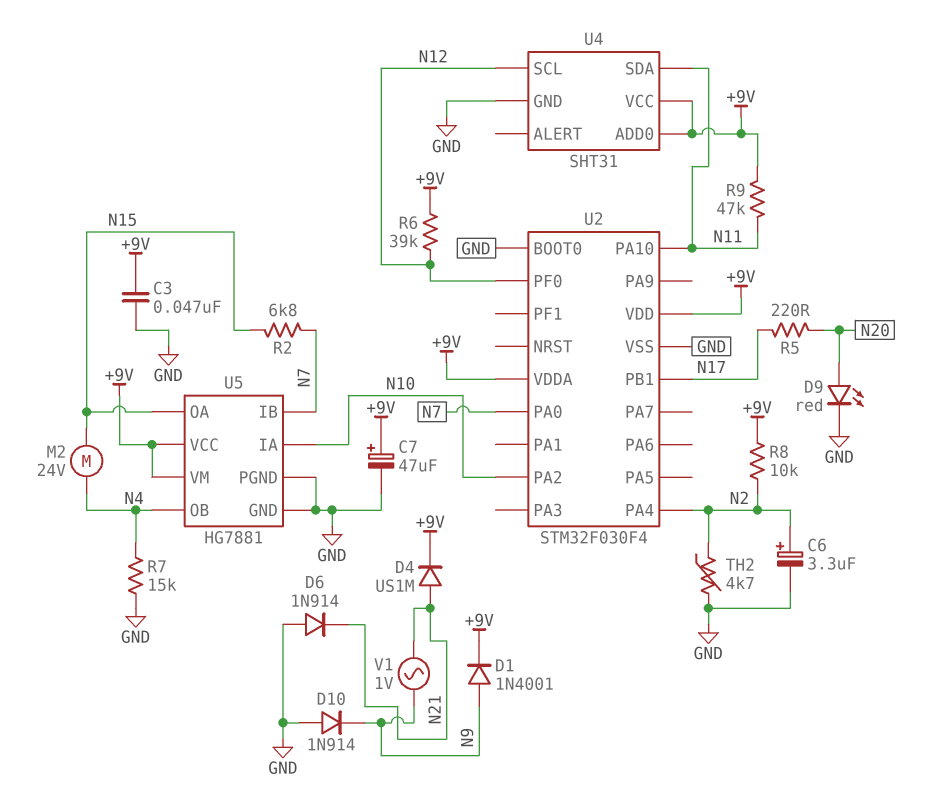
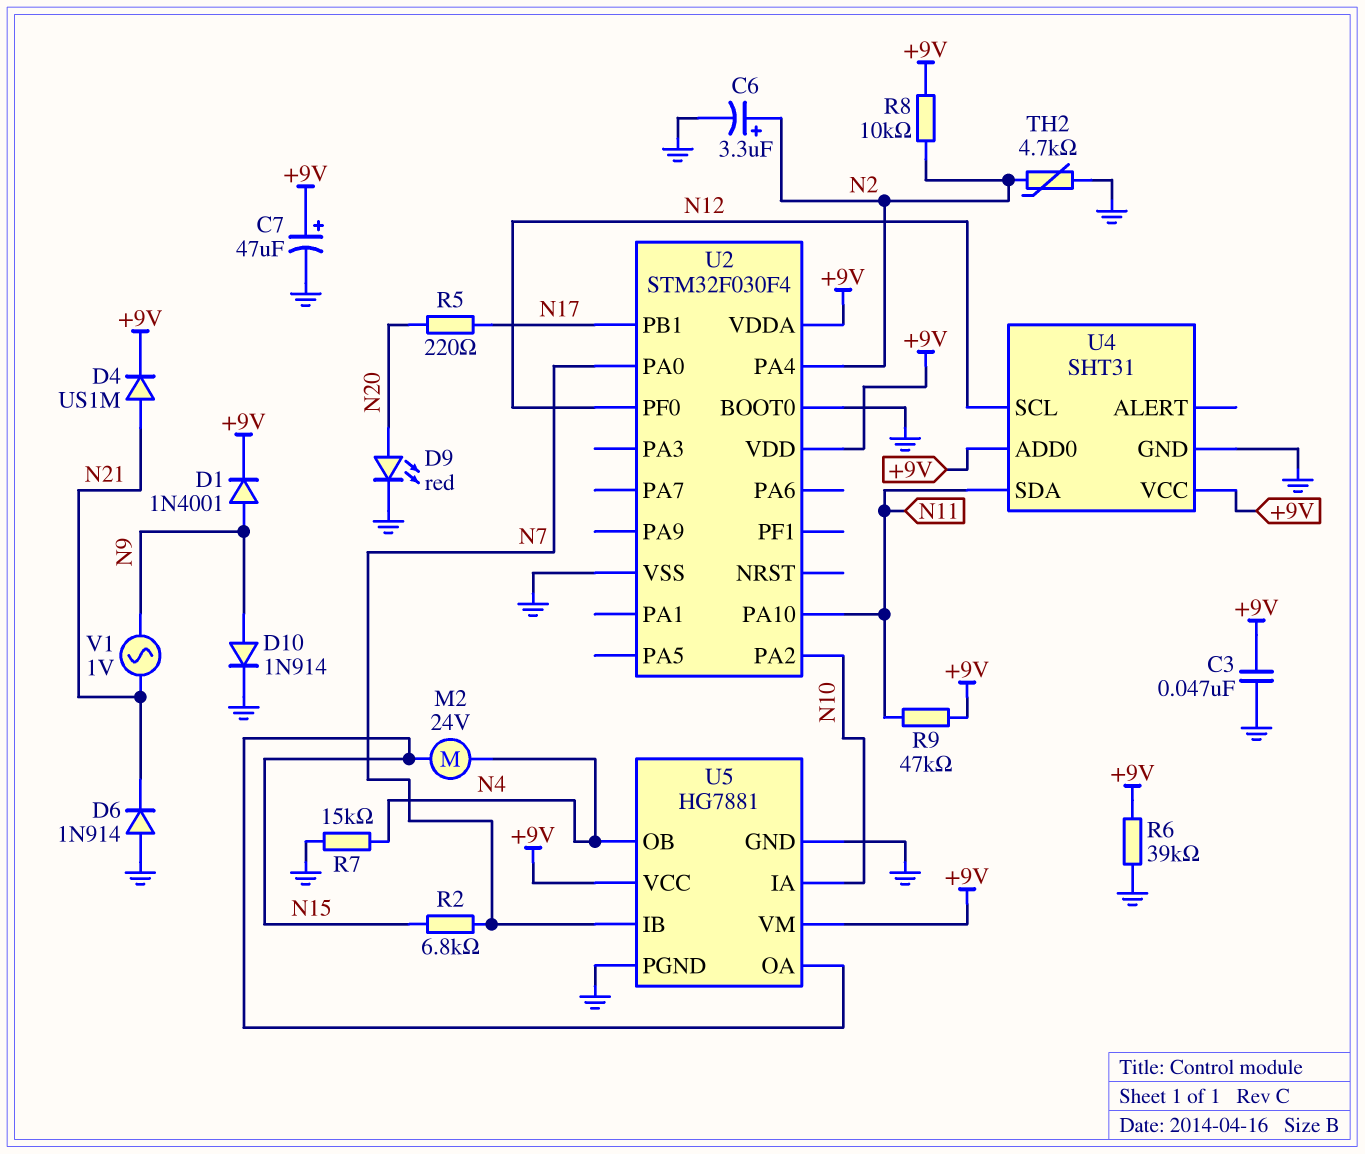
D10: diode 1N914 (A GND, K N9) -> diode 1N914 (A N9, K GND)
R6: 39k (+9V, N12) -> 39k (+9V, GND)

